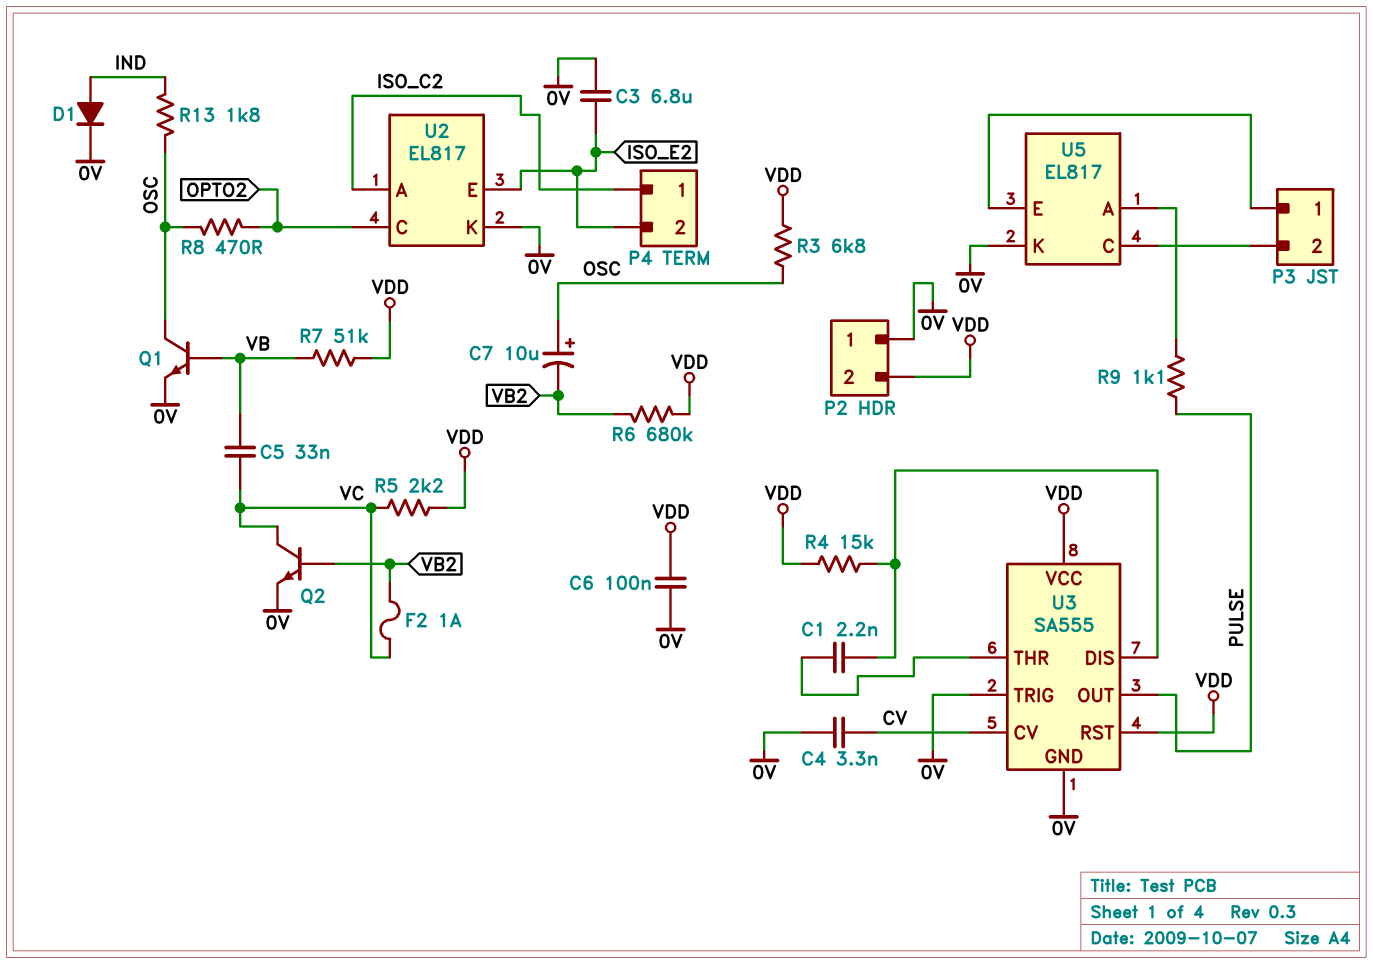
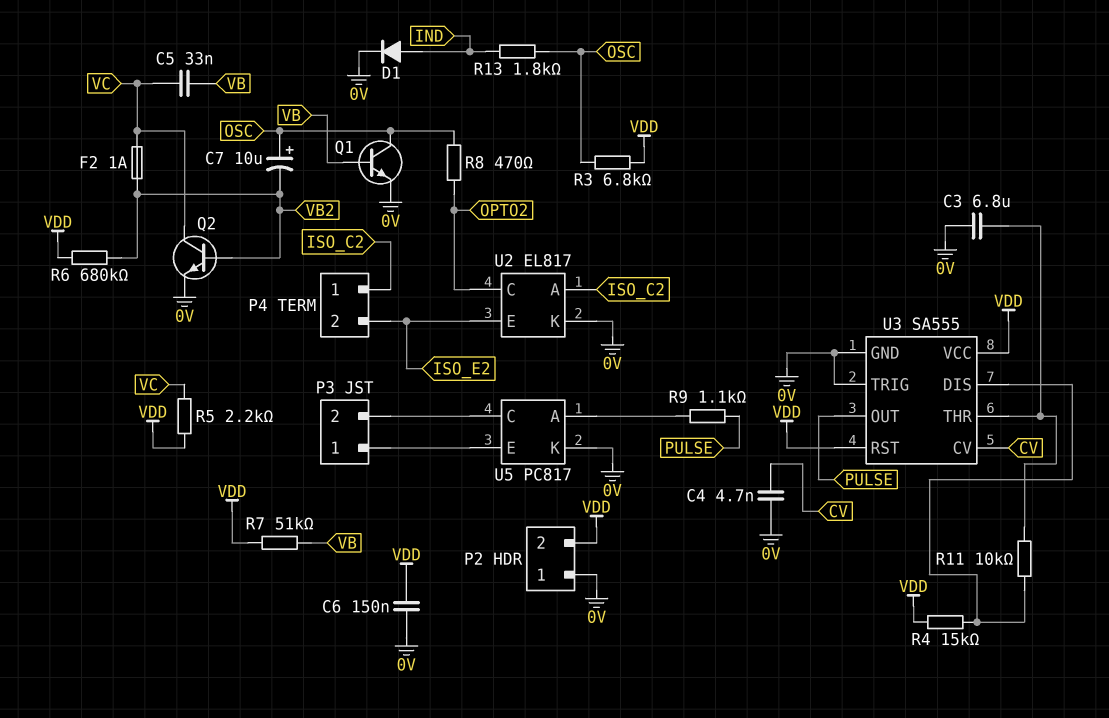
C1: 2.2nF (U3/DIS, U3/THR) -> none
C3: 6.8uF (0V, ISO_E2) -> 6.8uF (0V, U3/THR)
C4: 3.3nF (0V, CV) -> 4.7nF (0V, CV)
C6: 100nF (0V, VDD) -> 150nF (0V, VDD)
R11: none -> 10k (U3/DIS, U3/THR)
U5: EL817 -> PC817

